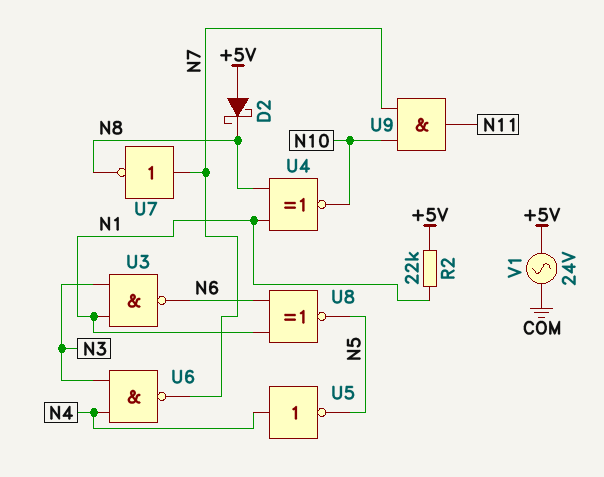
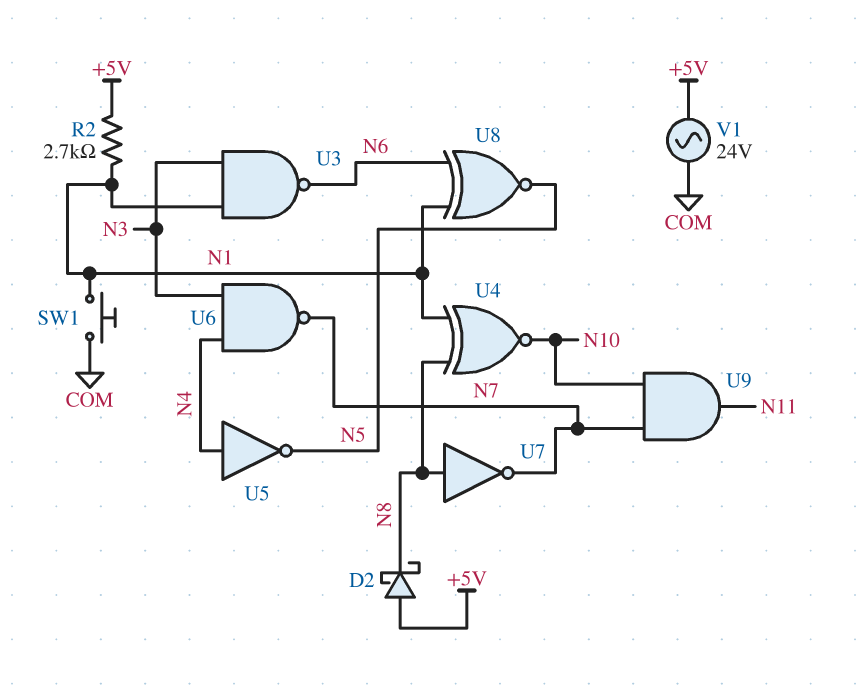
R2: 22k (+5V, N1) -> 2.7k (+5V, N1)
SW1: none -> button (COM, N1)
U7: NOT (in N7, out N8) -> NOT (in N8, out N7)

